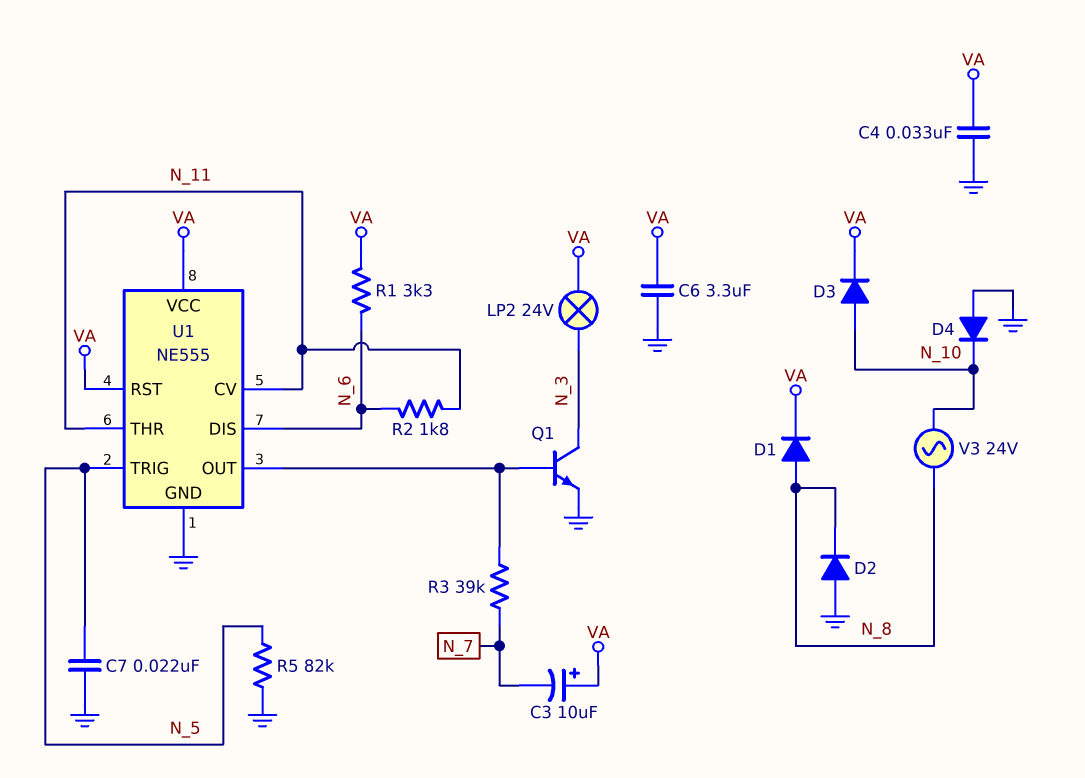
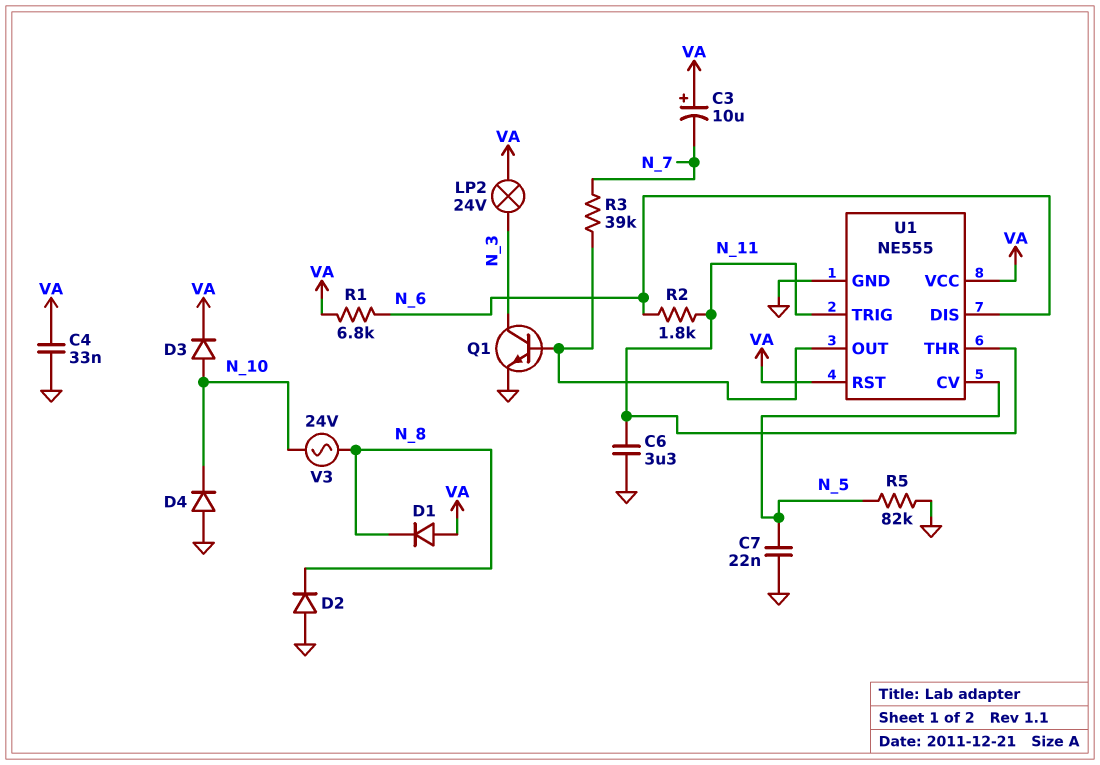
C6: 3.3uF (GND, VA) -> 3.3uF (GND, N_11)
D1: diode (A N_8, K VA) -> diode (A VA, K N_8)
R1: 3.3k (N_6, VA) -> 6.8k (N_6, VA)
U1 pin CV: N_11 -> N_5
U1 pin TRIG: N_5 -> N_11

